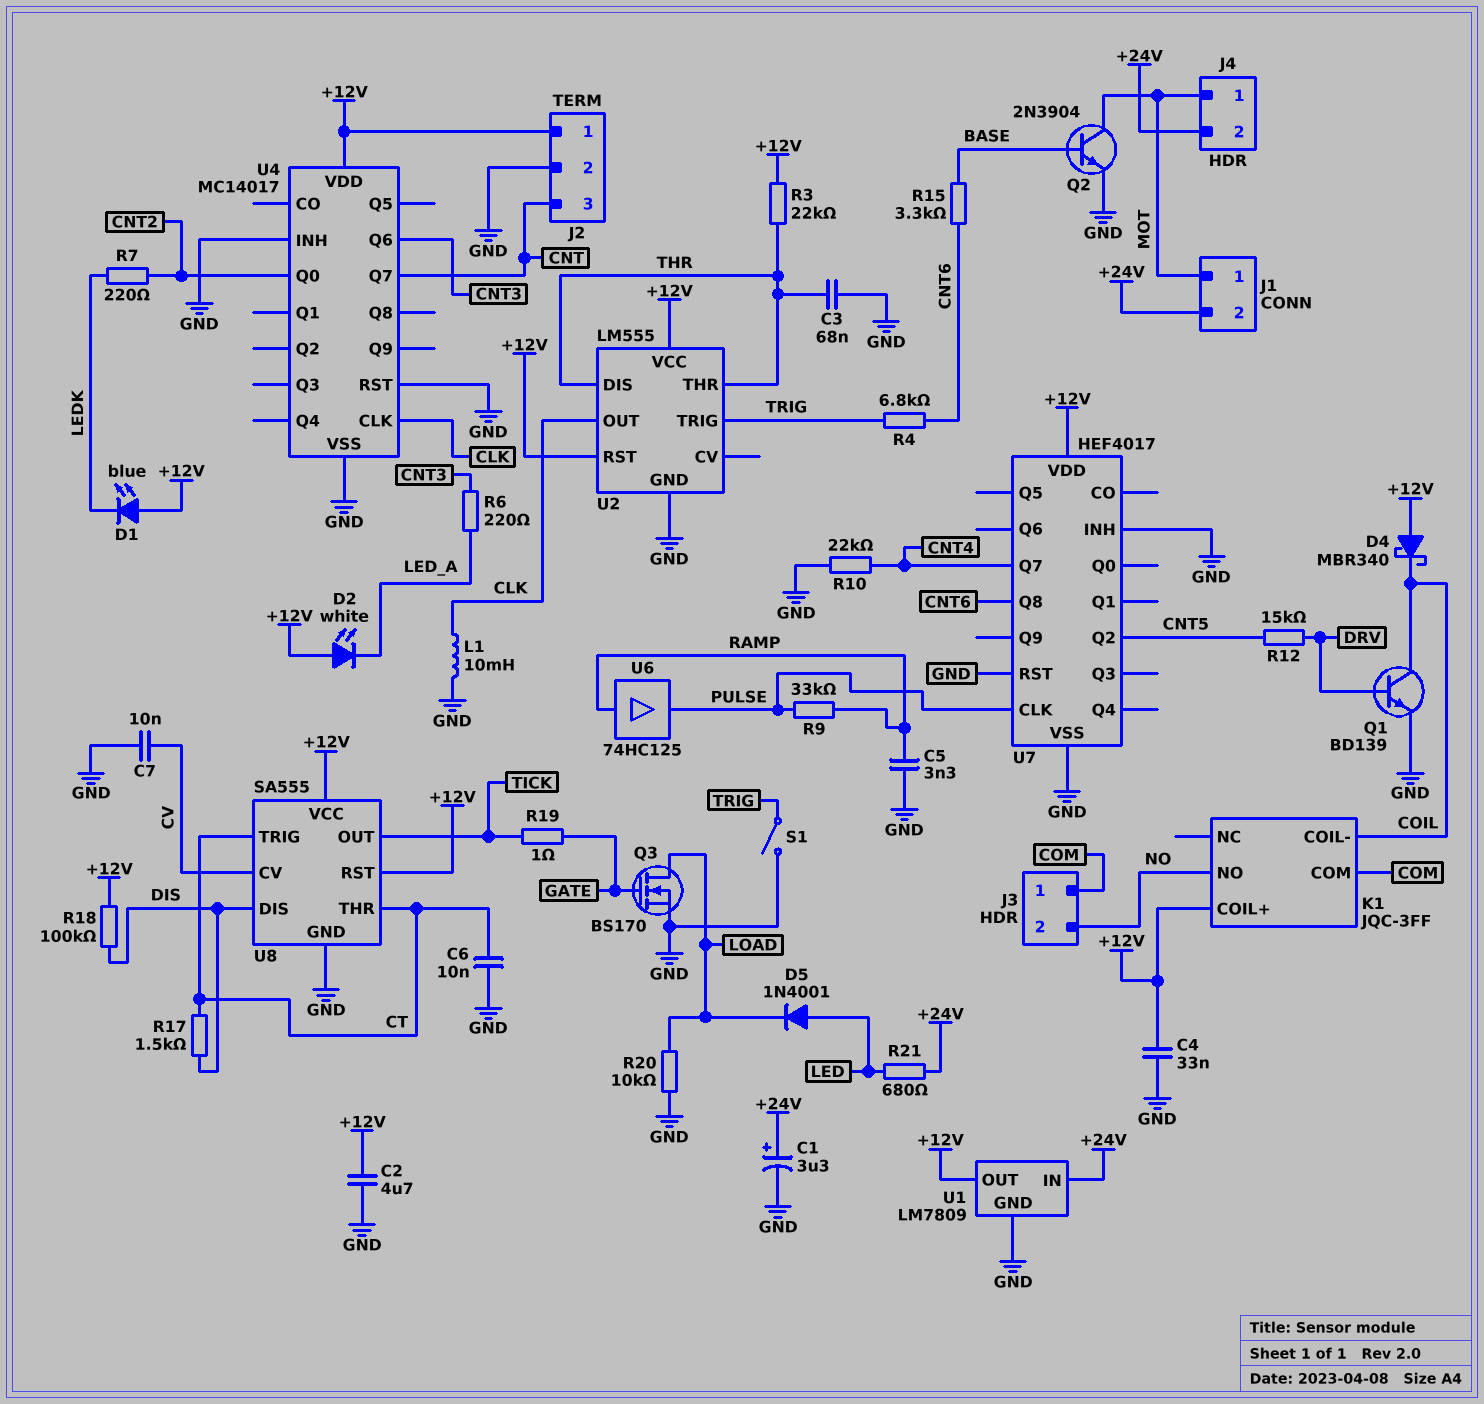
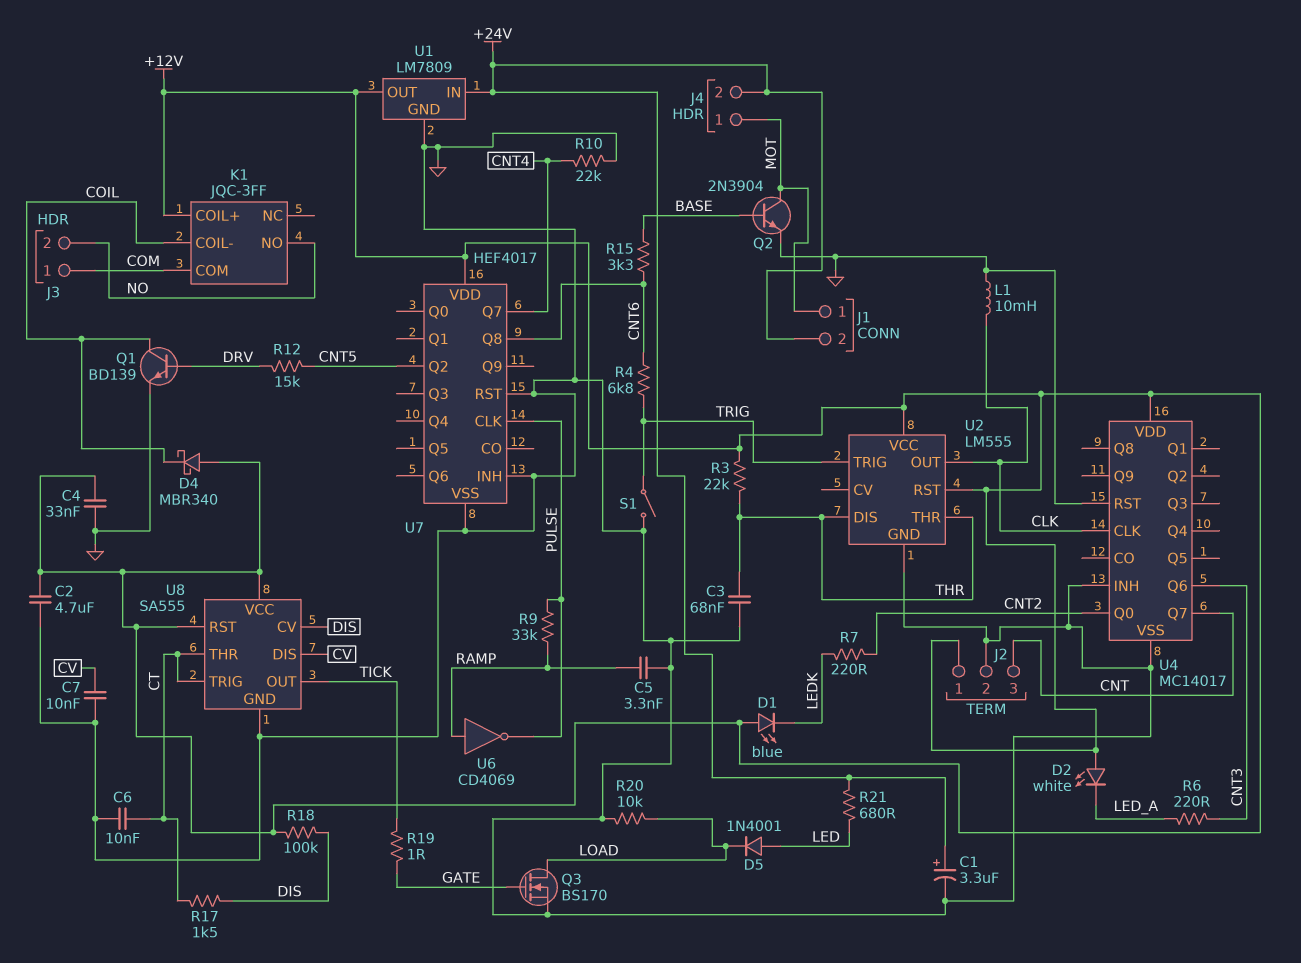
U6: buffer 74HC125 (in RAMP, out PULSE) -> NOT CD4069 (in RAMP, out PULSE)
U8 pin CV: CV -> DIS
U8 pin DIS: DIS -> CV

